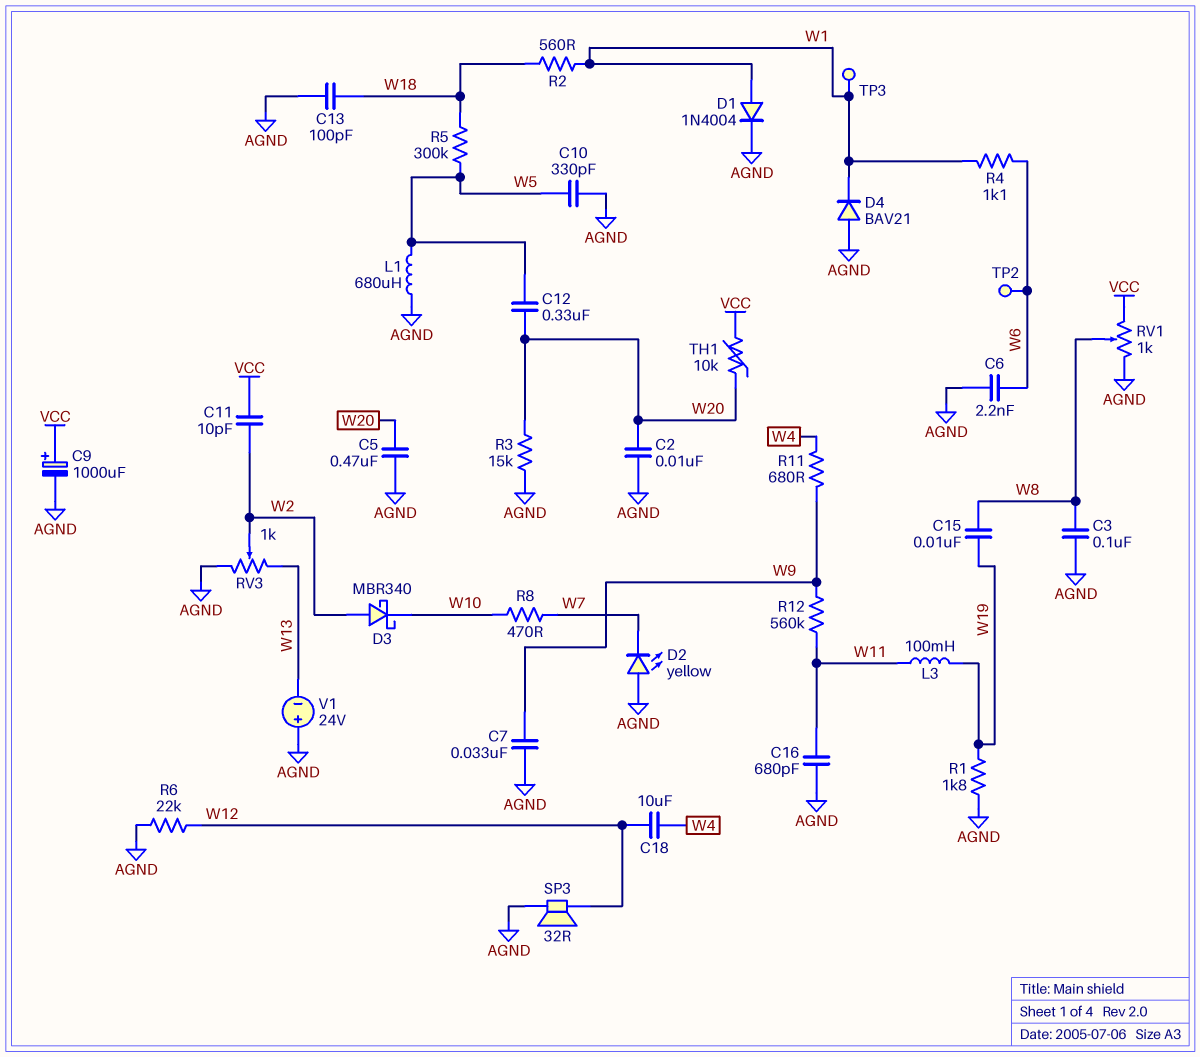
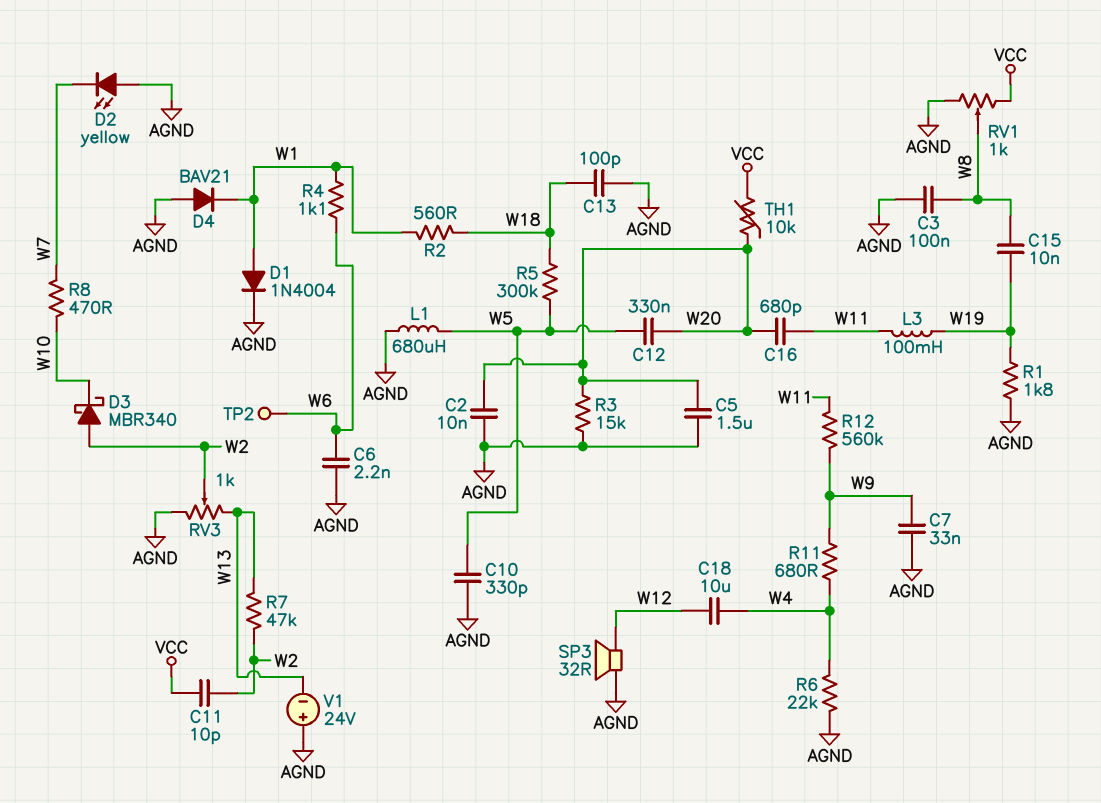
C5: 470nF (AGND, W20) -> 1.5uF (AGND, W20)
C9: 1000uF (plus VCC, minus AGND) -> none
C16: 680pF (AGND, W11) -> 680pF (W11, W20)
R6: 22k (AGND, W12) -> 22k (AGND, W4)
R7: none -> 47k (W2, W13)
TP3: test point (W1) -> none

